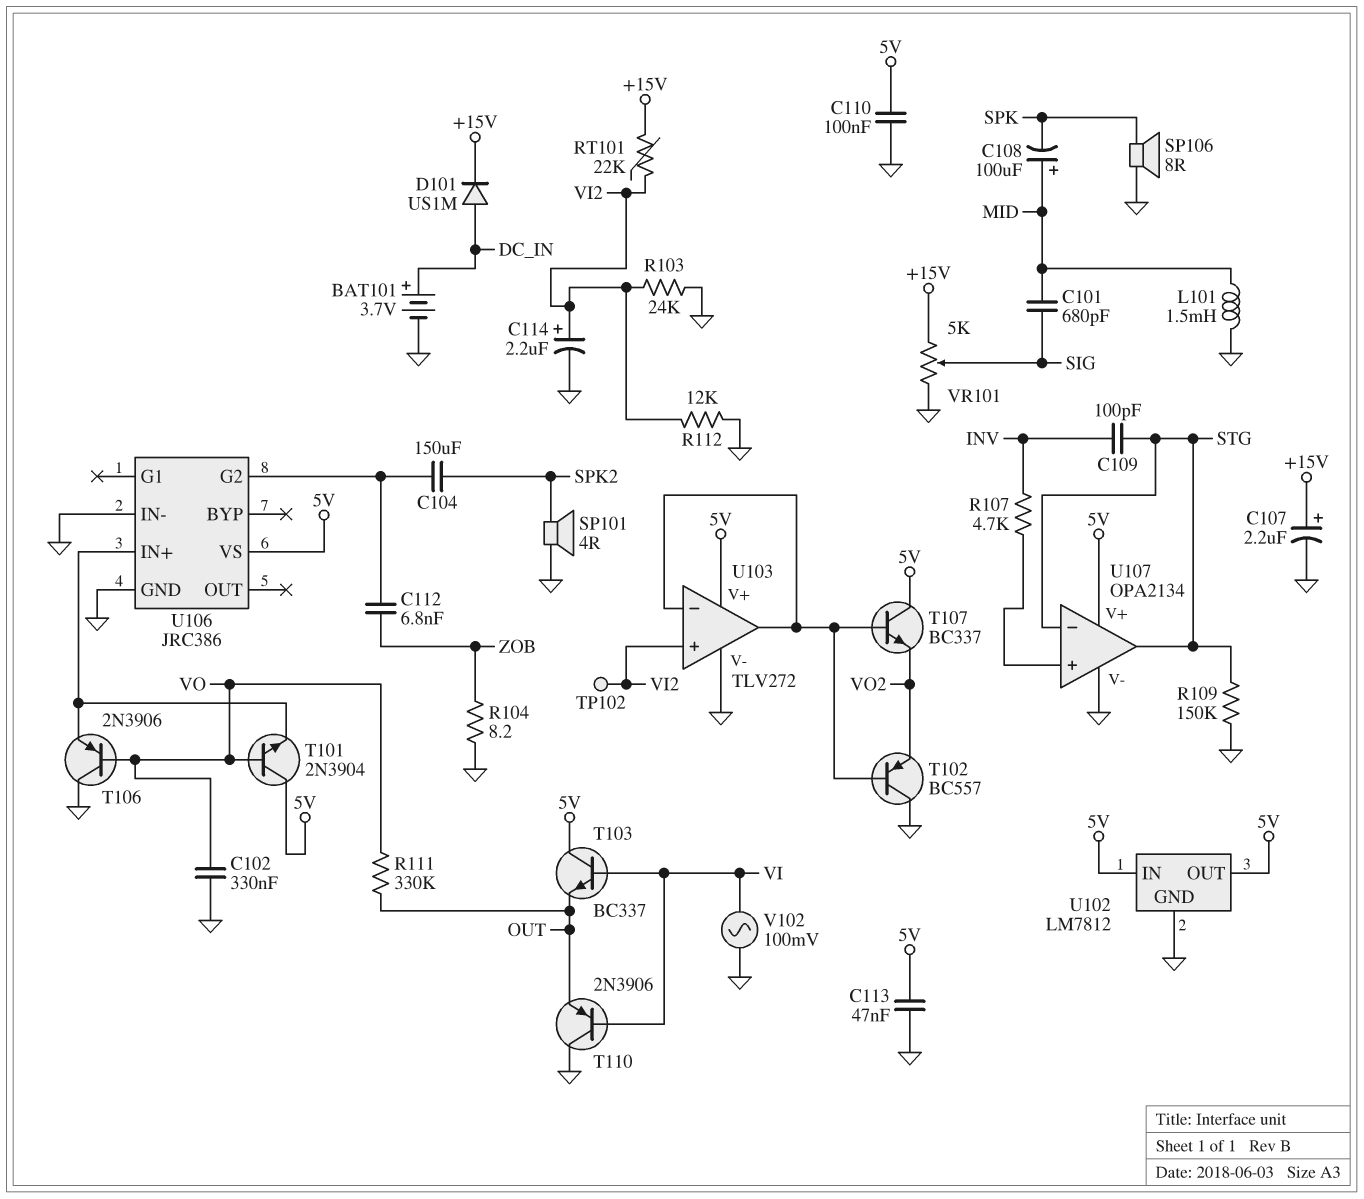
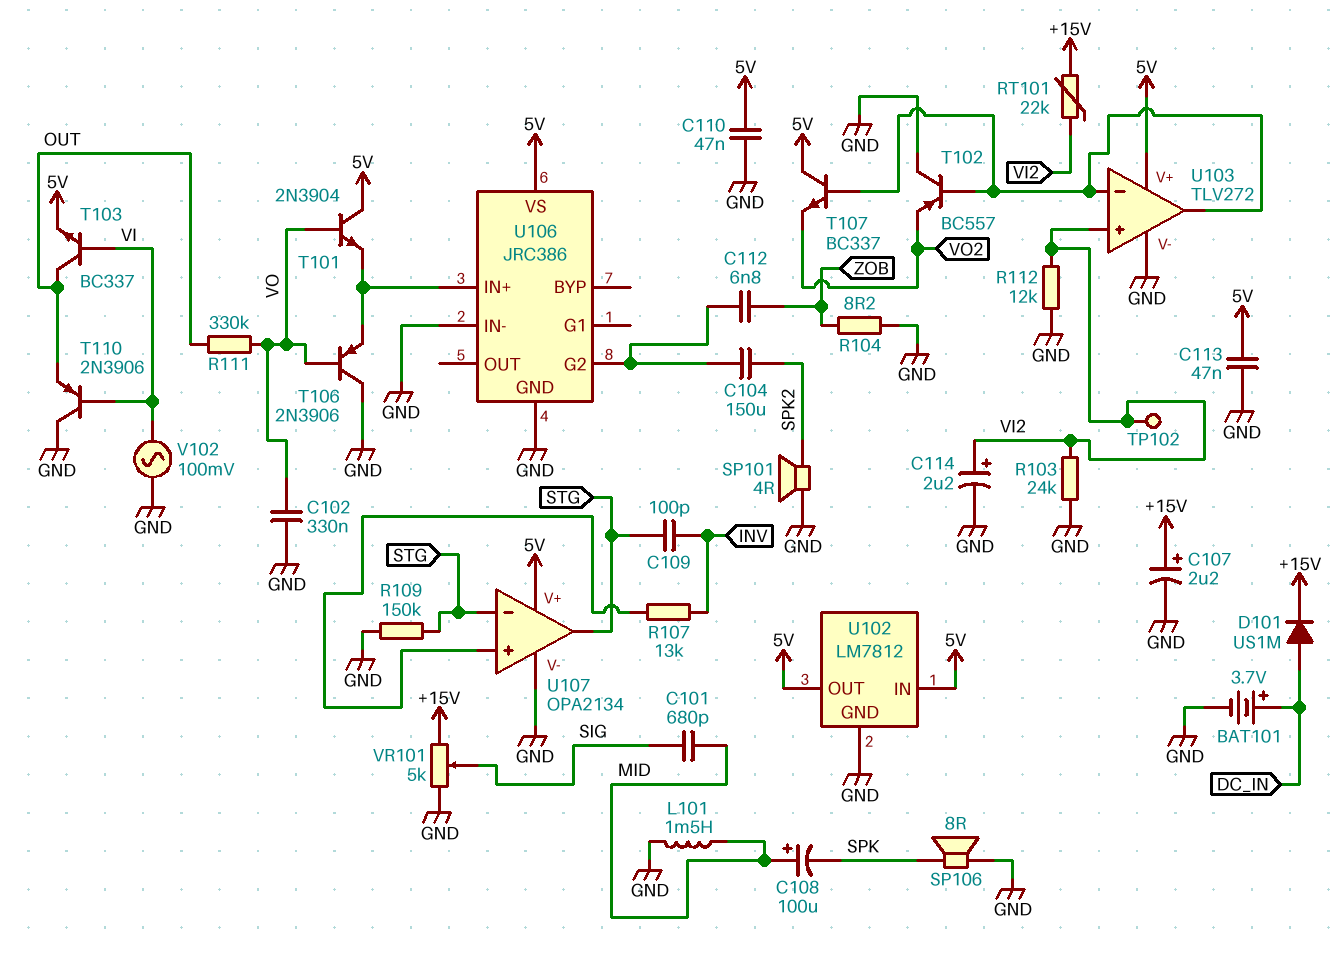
C110: 100nF (5V, GND) -> 47nF (5V, GND)
R107: 4.7k (INV, U107/in+) -> 13k (INV, U107/in+)
T103: NPN BC337 (B VI, C 5V, E OUT) -> NPN BC337 (B VI, C OUT, E 5V)

